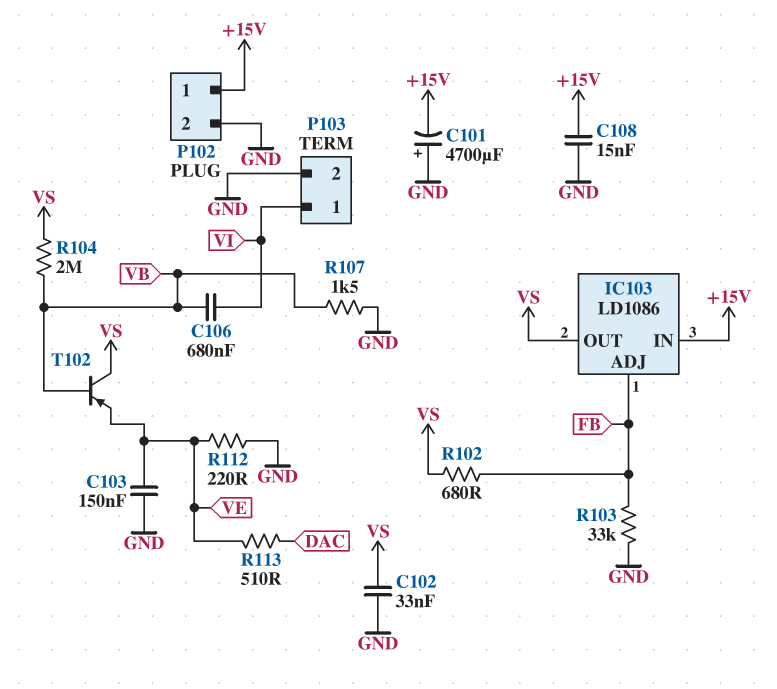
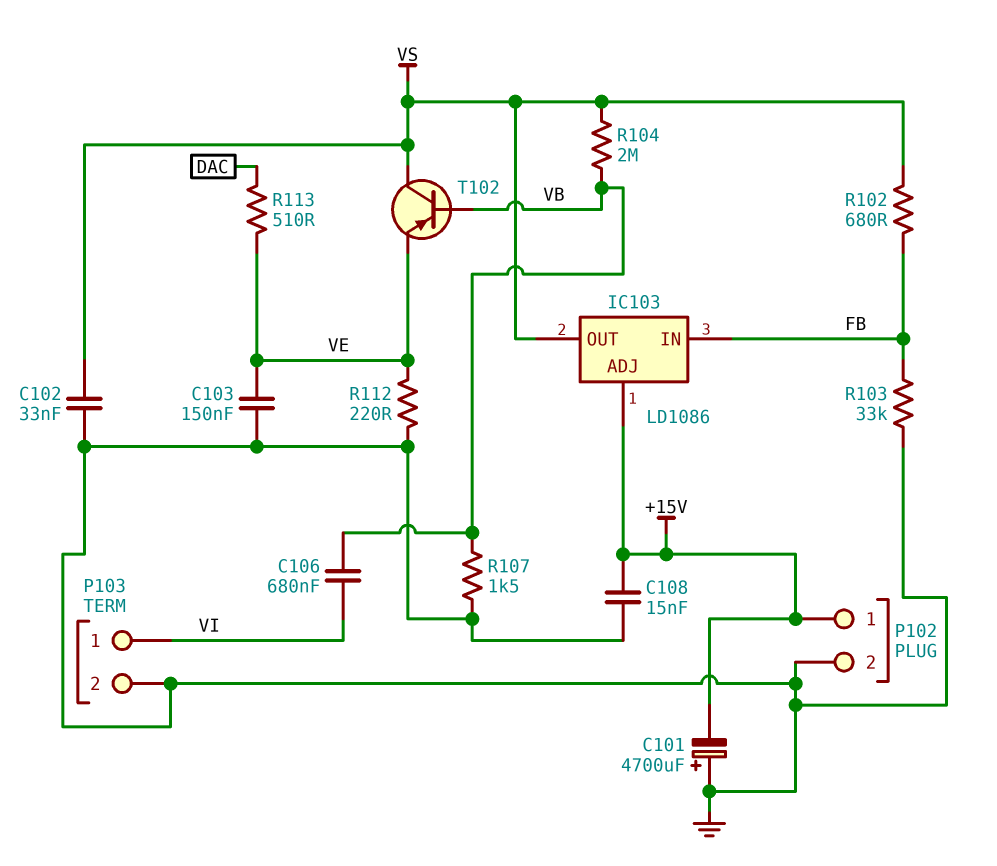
IC103 pin ADJ: FB -> +15V
IC103 pin IN: +15V -> FB

